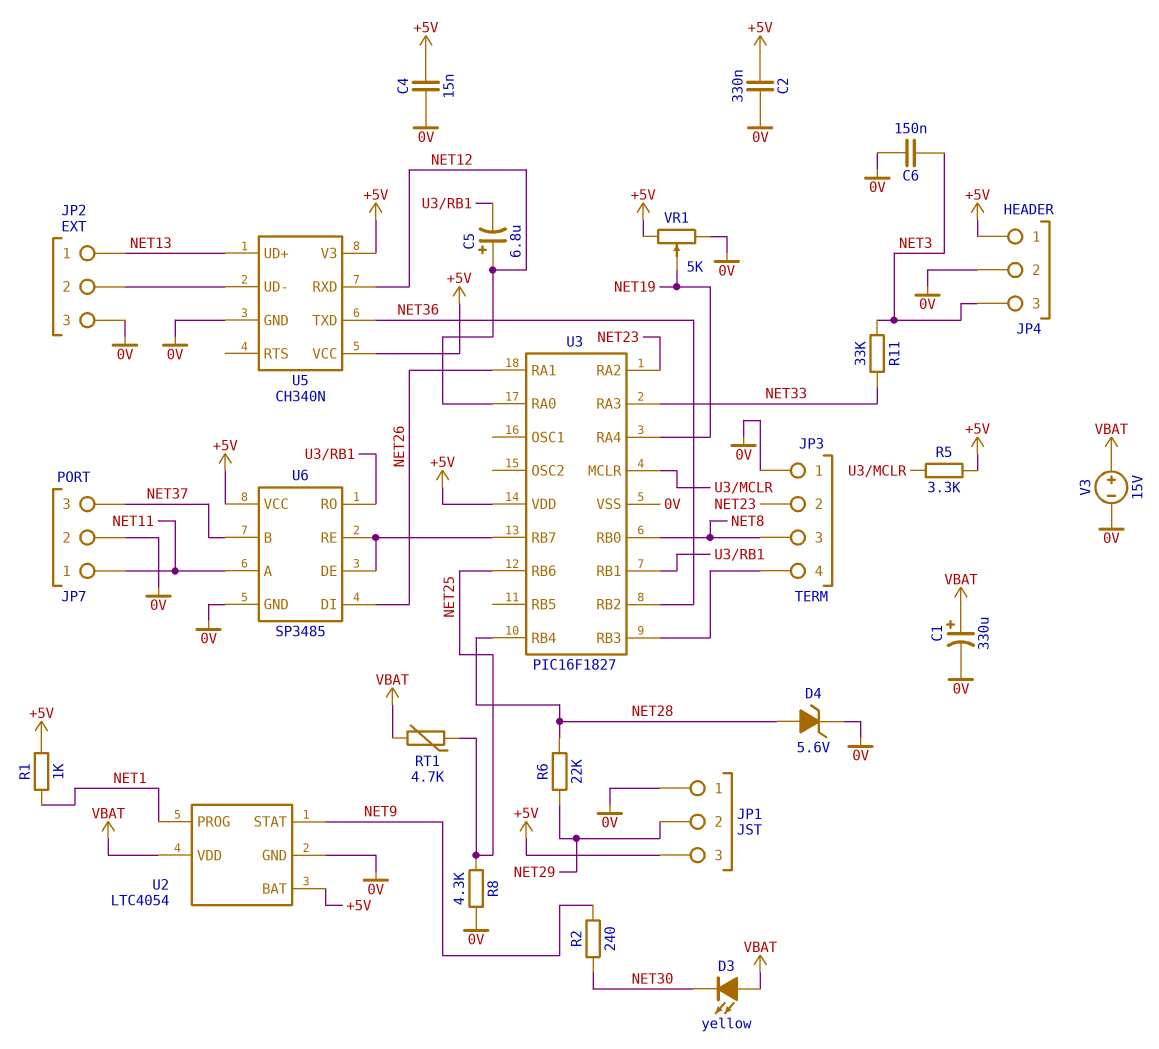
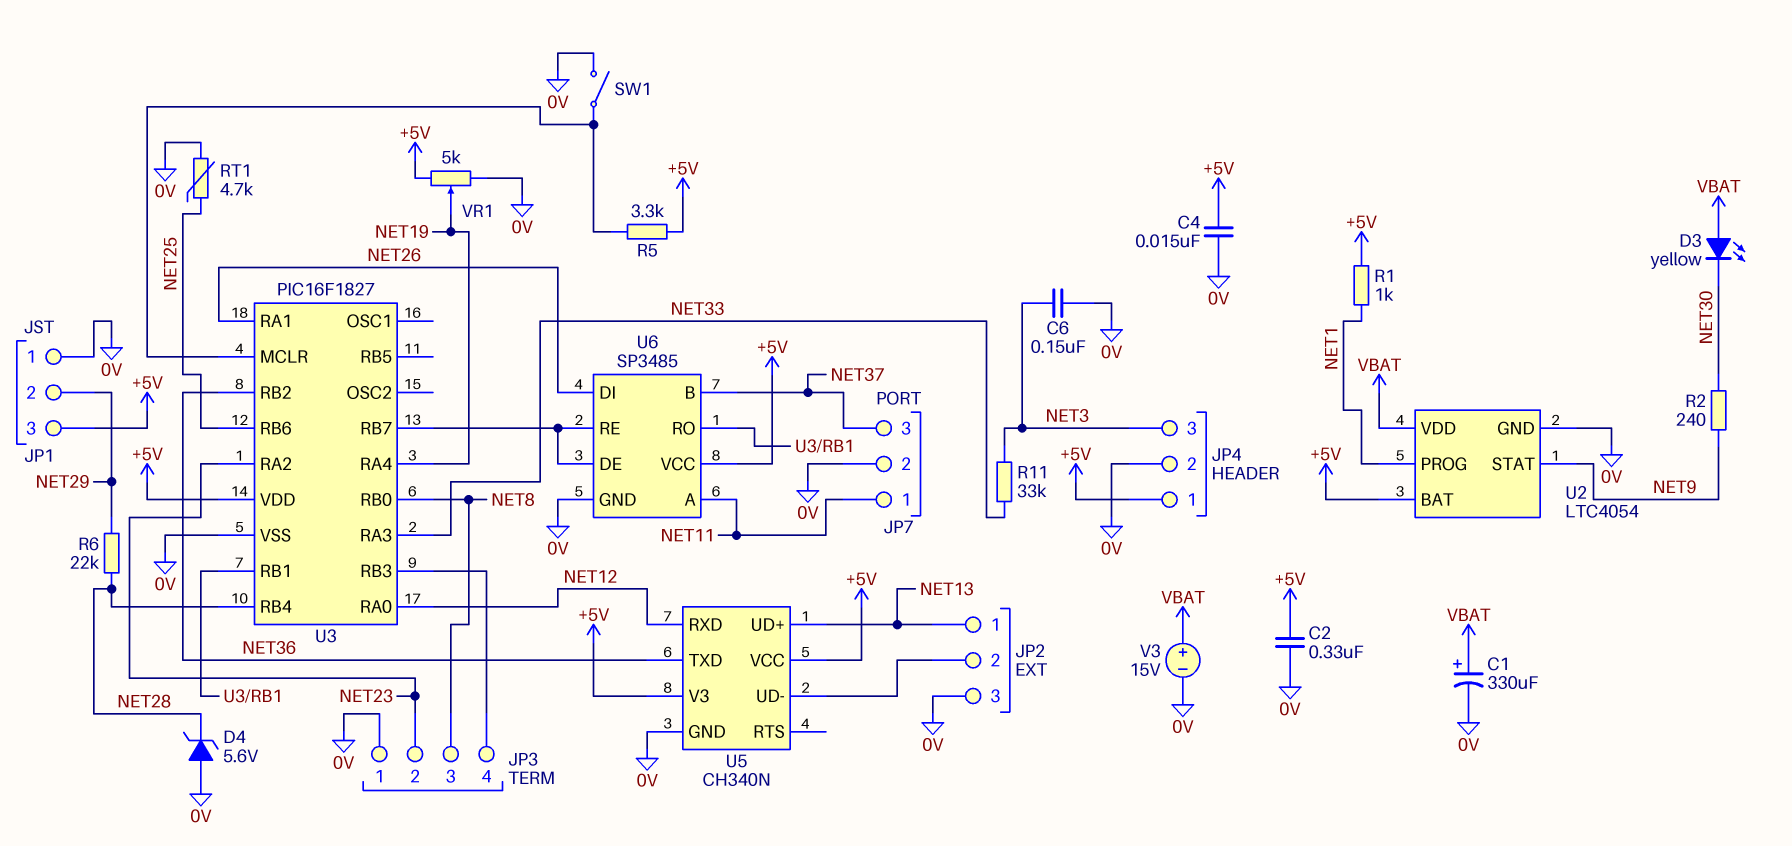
C5: 6.8uF (plus NET12, minus U3/RB1) -> none
D4: zener 5.6V (A NET28, K 0V) -> zener 5.6V (A 0V, K NET28)
R8: 4.3k (0V, NET25) -> none
RT1: 4.7k (NET25, VBAT) -> 4.7k (0V, NET25)
SW1: none -> switch (0V, U3/MCLR)

